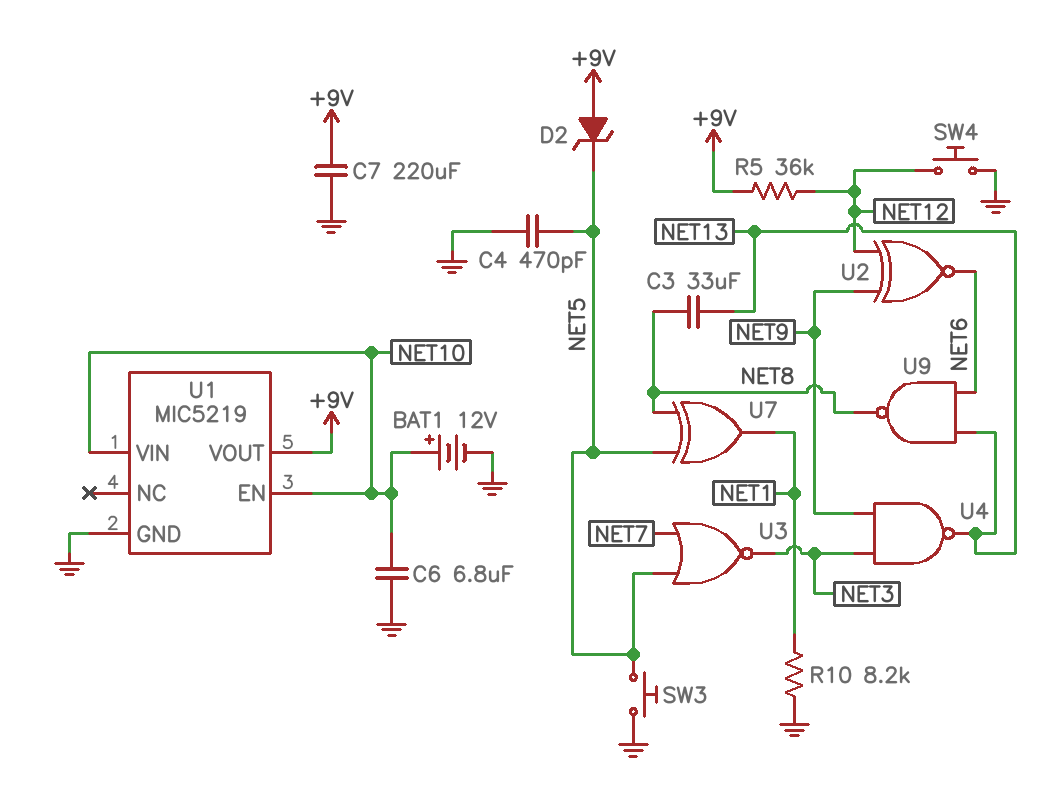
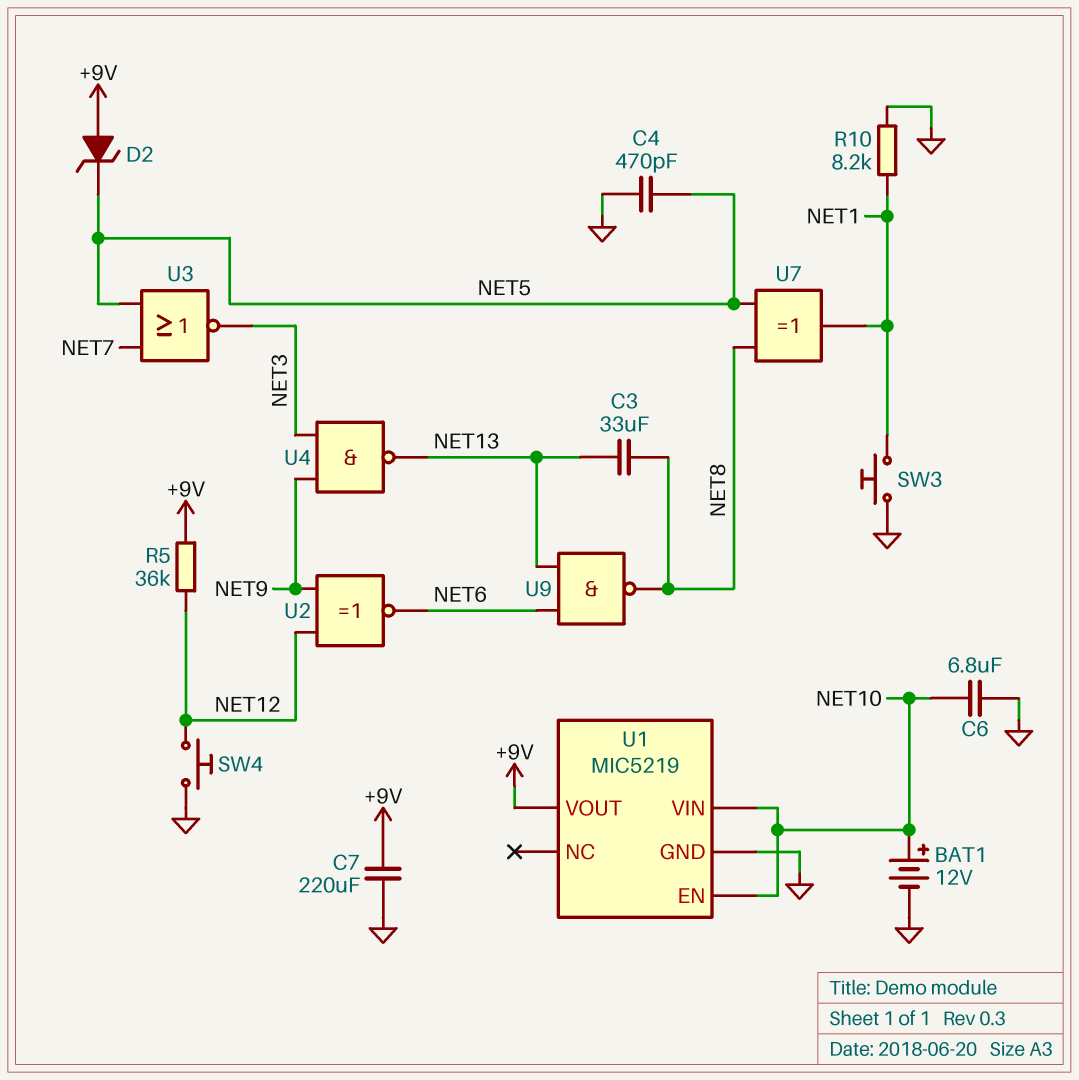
SW3: button (GND, NET5) -> button (GND, NET1)

